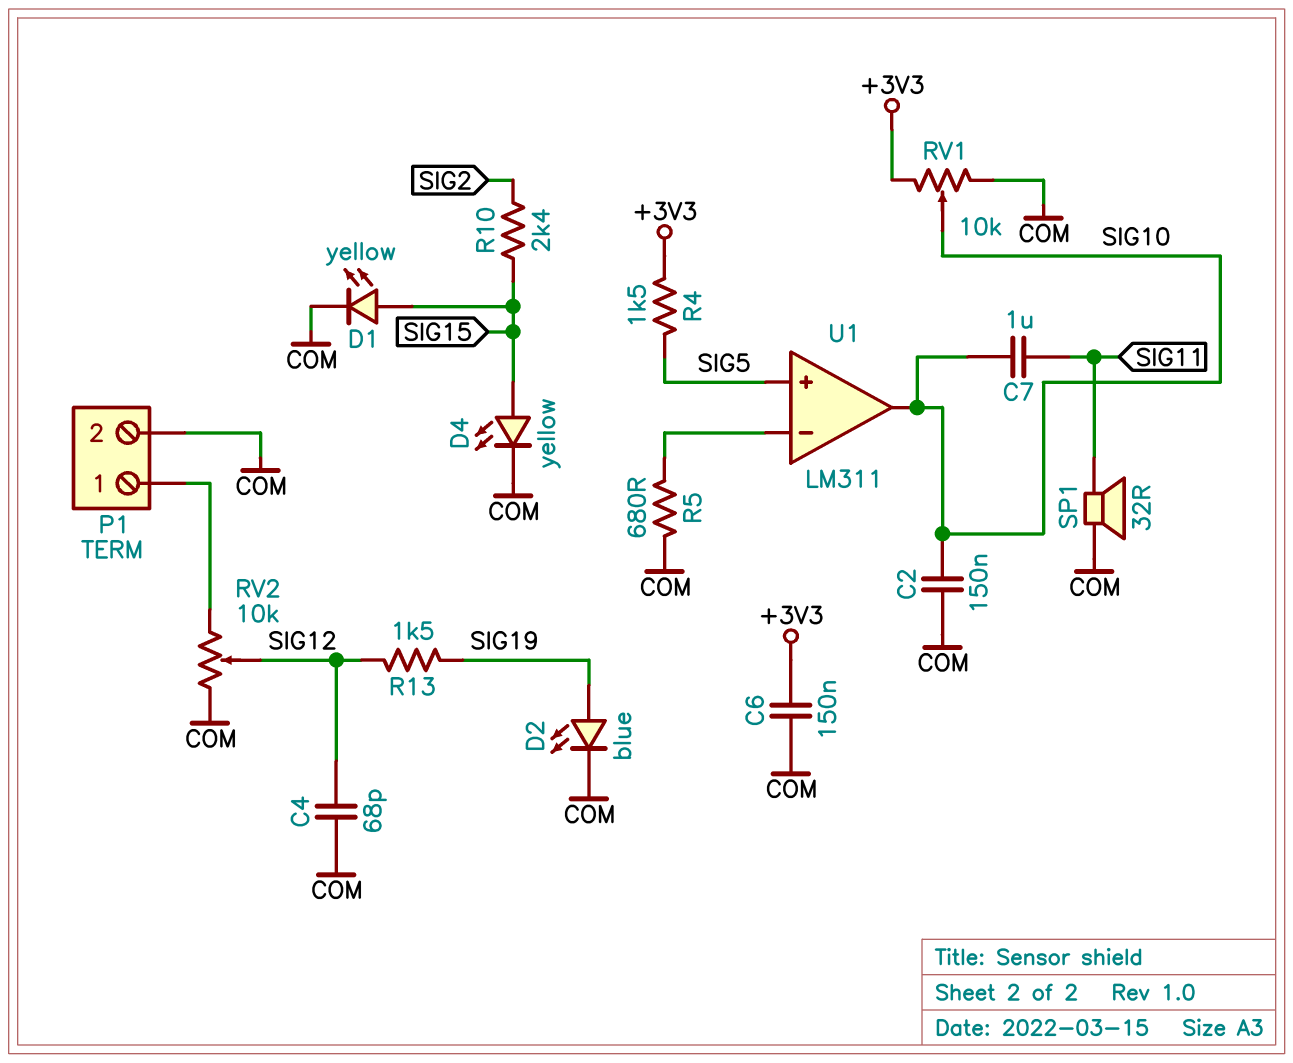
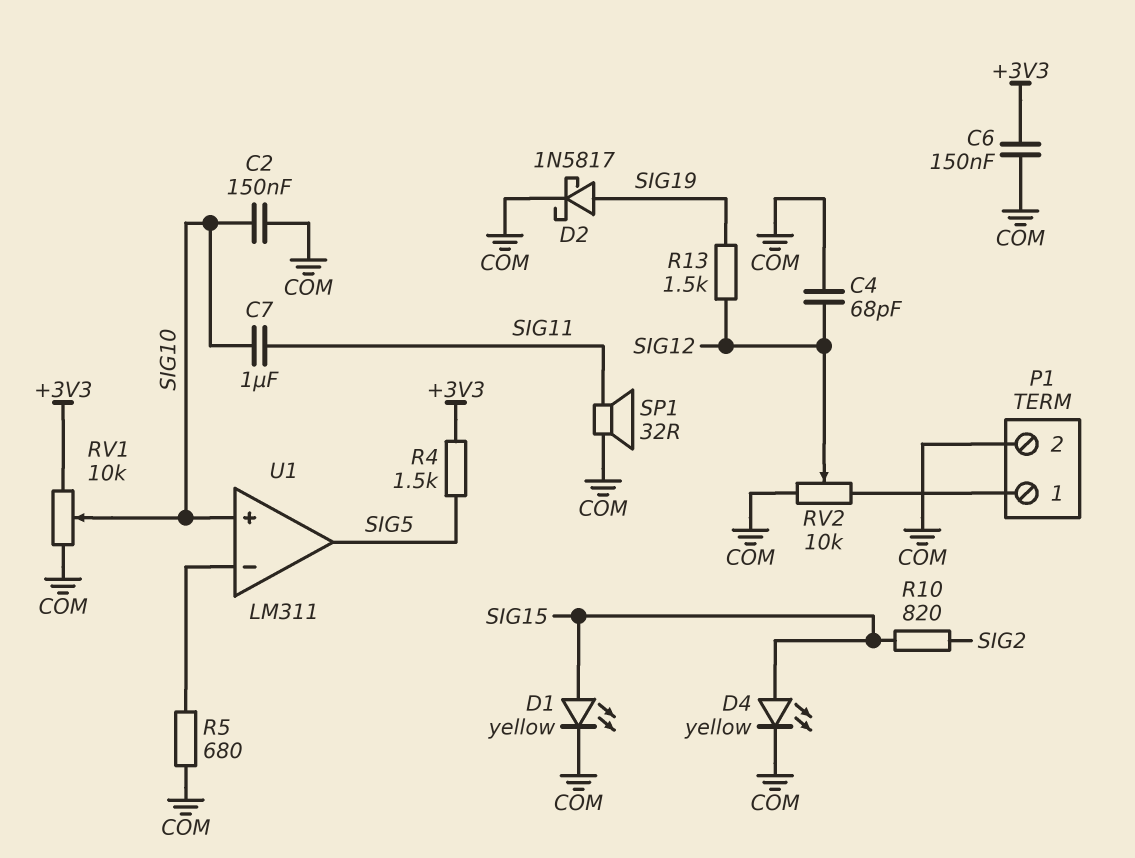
D2: LED blue (A SIG19, K COM) -> schottky 1N5817 (A SIG19, K COM)
R10: 2.4k (SIG2, SIG15) -> 820 (SIG2, SIG15)
U1 pin in+: SIG5 -> SIG10
U1 pin out: SIG10 -> SIG5

